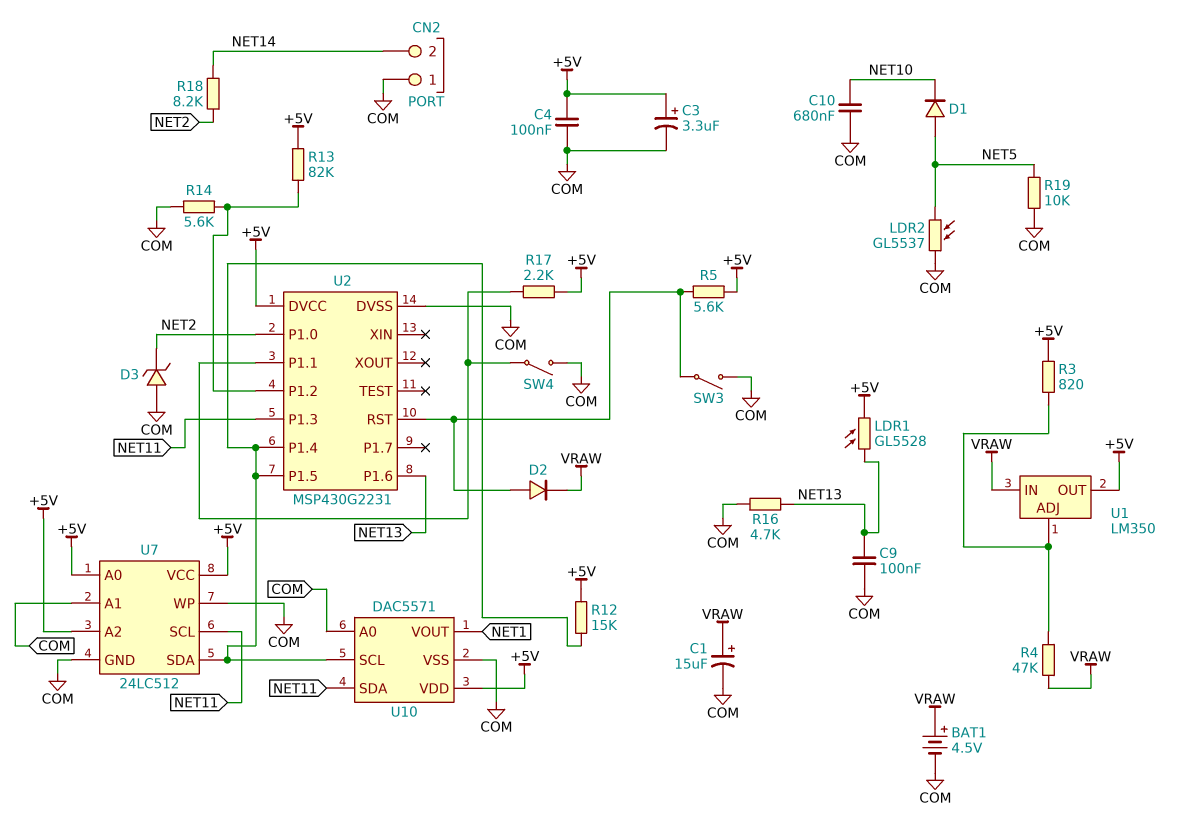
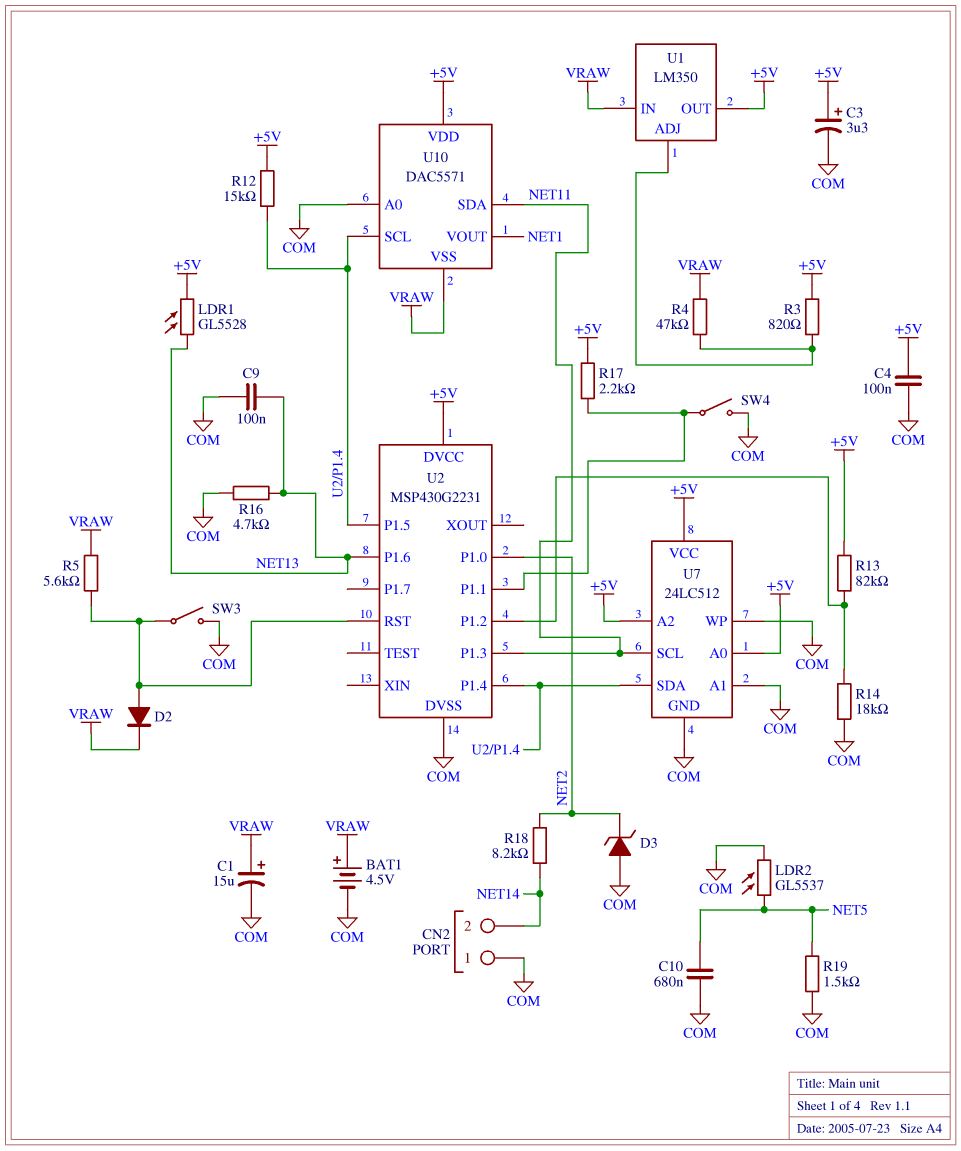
C10: 680nF (COM, NET10) -> 680nF (COM, NET5)
D1: diode (A NET5, K NET10) -> none
R5: 5.6k (+5V, U2/RST) -> 5.6k (U2/RST, VRAW)
R14: 5.6k (COM, U2/P1.2) -> 18k (COM, U2/P1.2)
R19: 10k (COM, NET5) -> 1.5k (COM, NET5)
U10 pin VSS: COM -> VRAW

